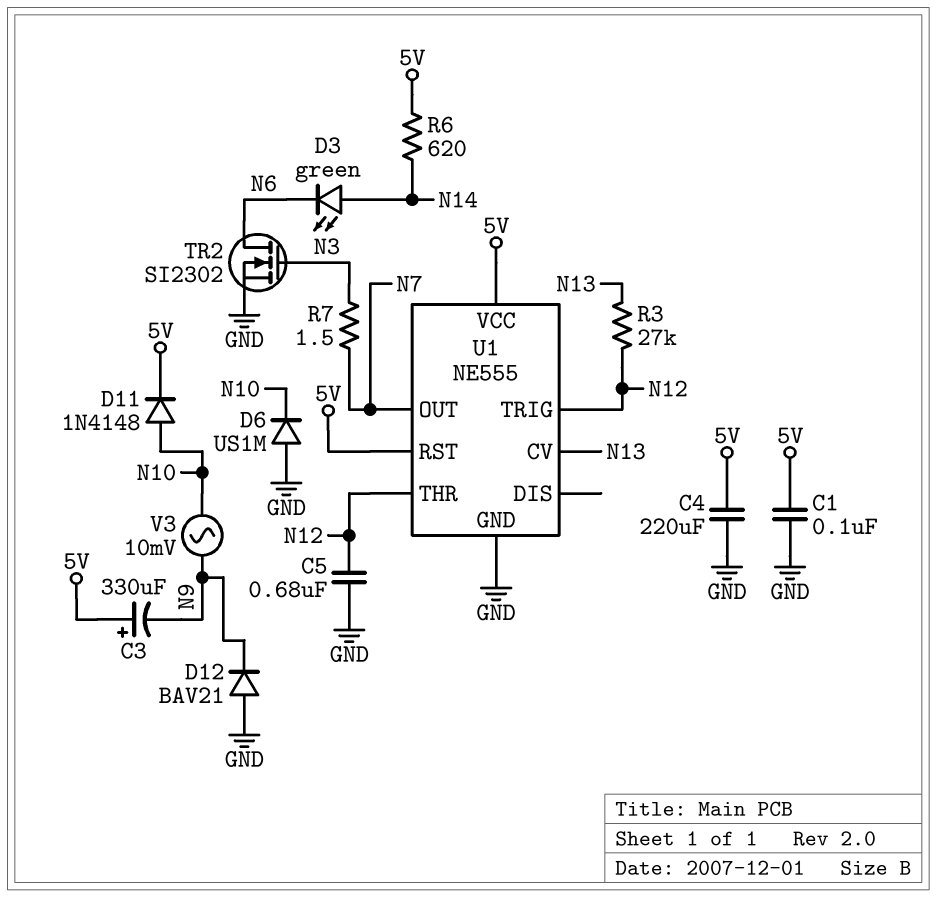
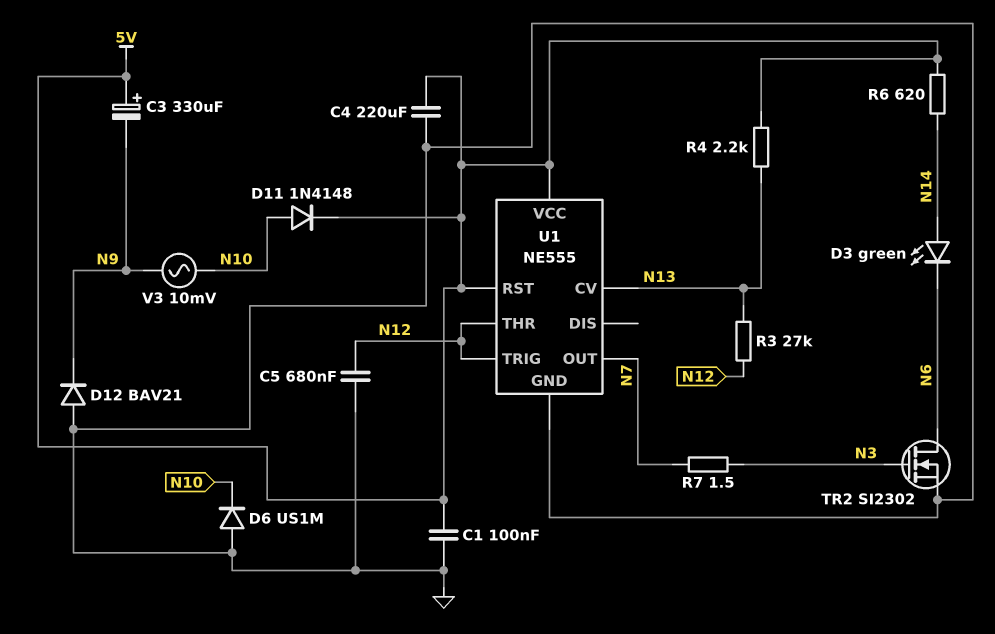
R4: none -> 2.2k (5V, N13)

